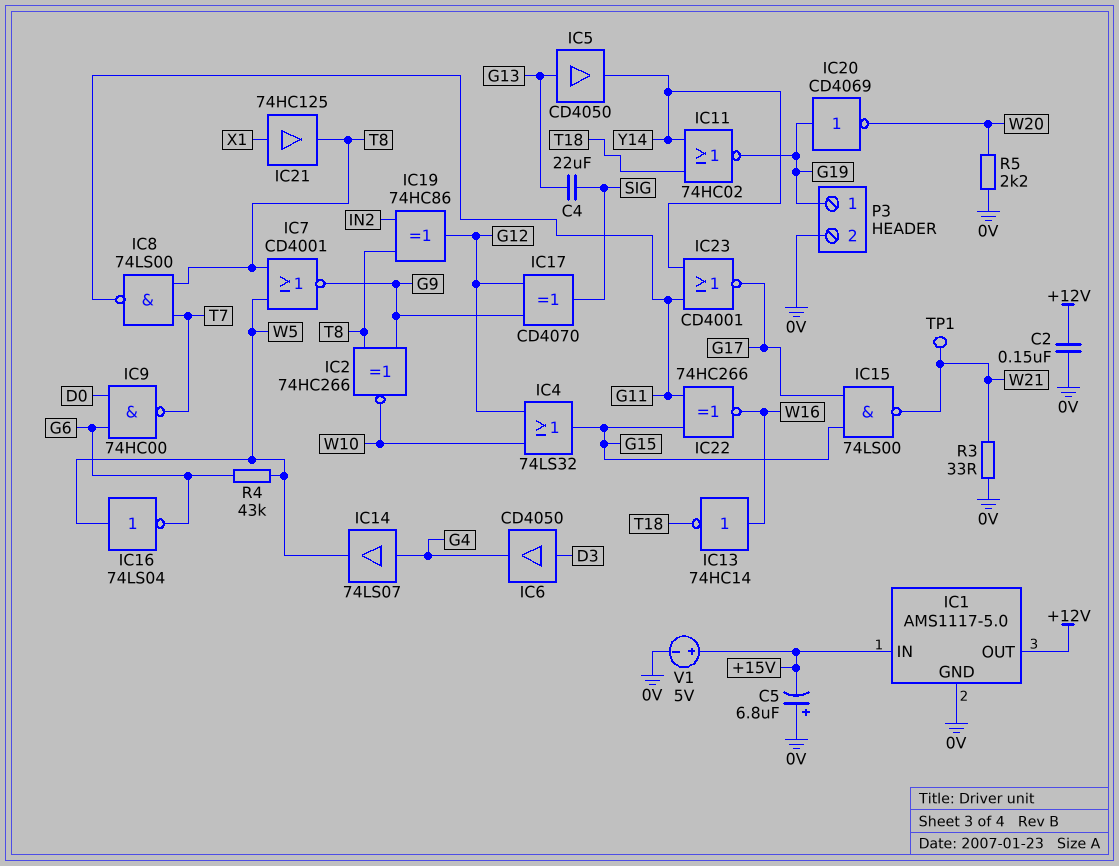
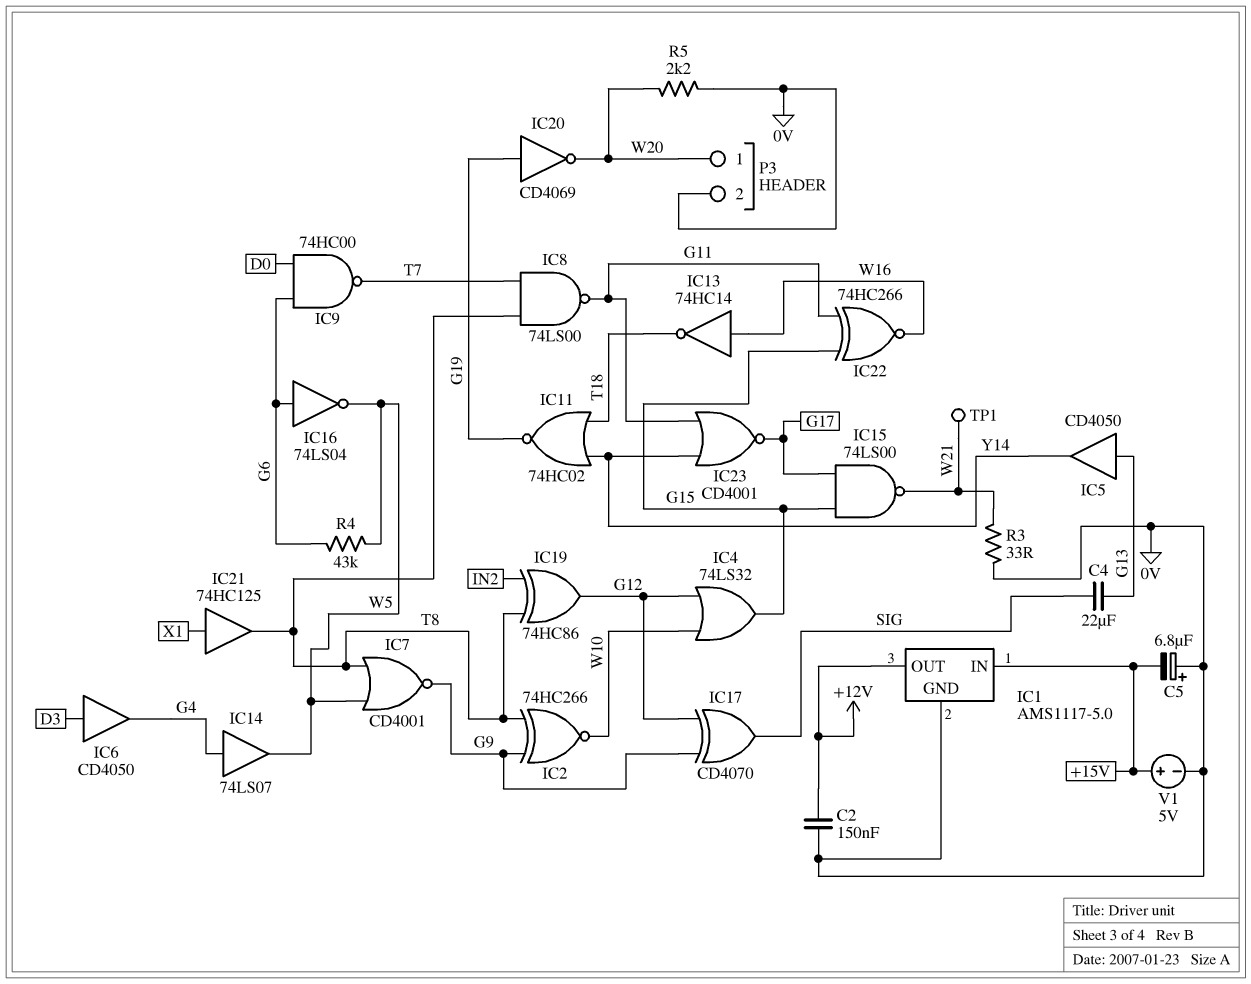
IC16: NOT 74LS04 (in W5, out G6) -> NOT 74LS04 (in G6, out W5)
P3 pin 1: G19 -> W20

